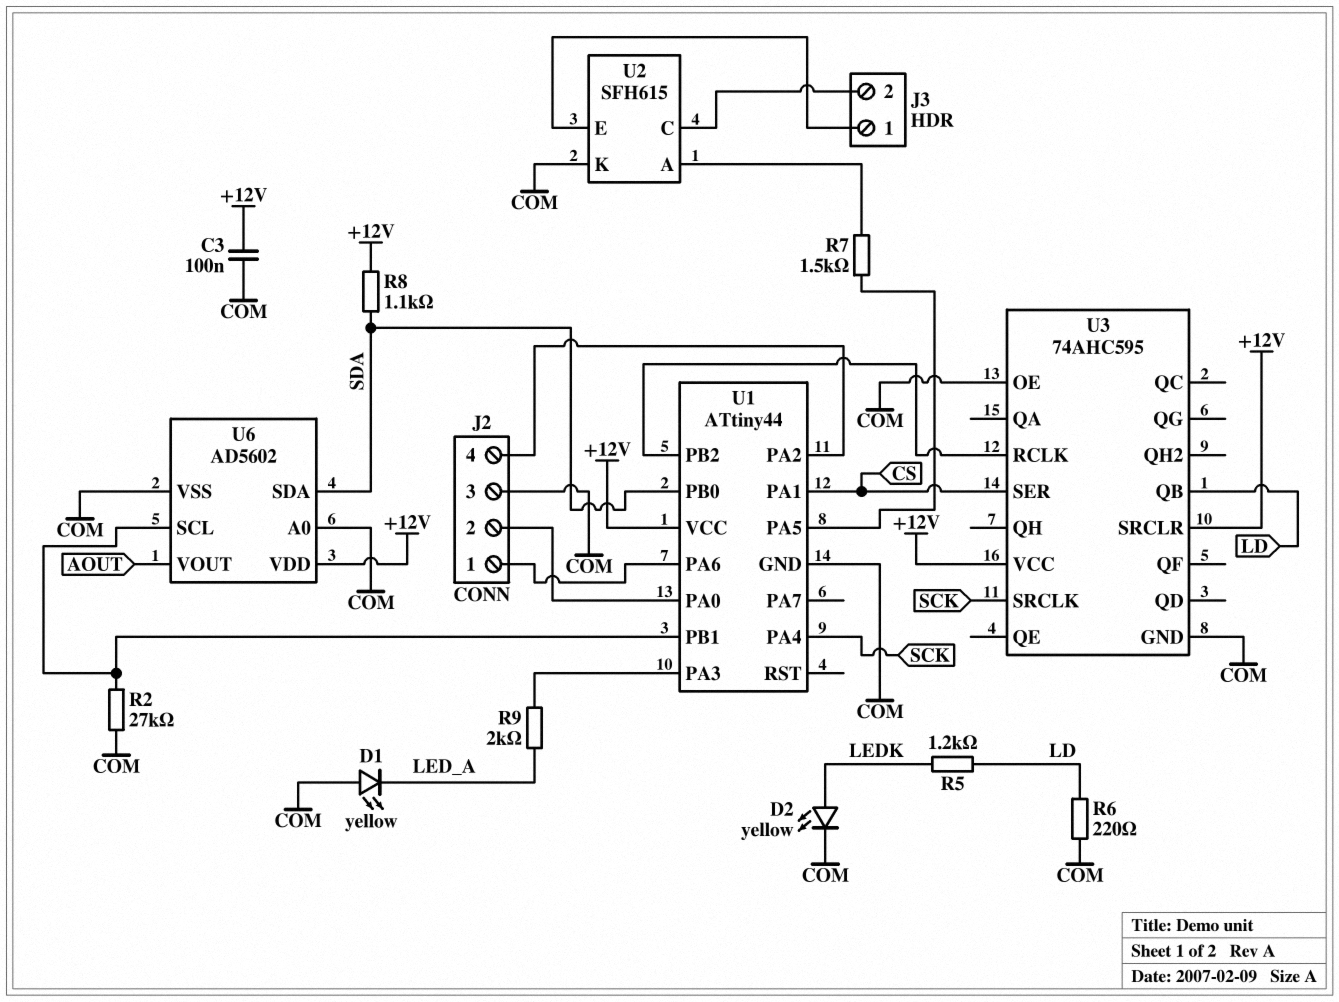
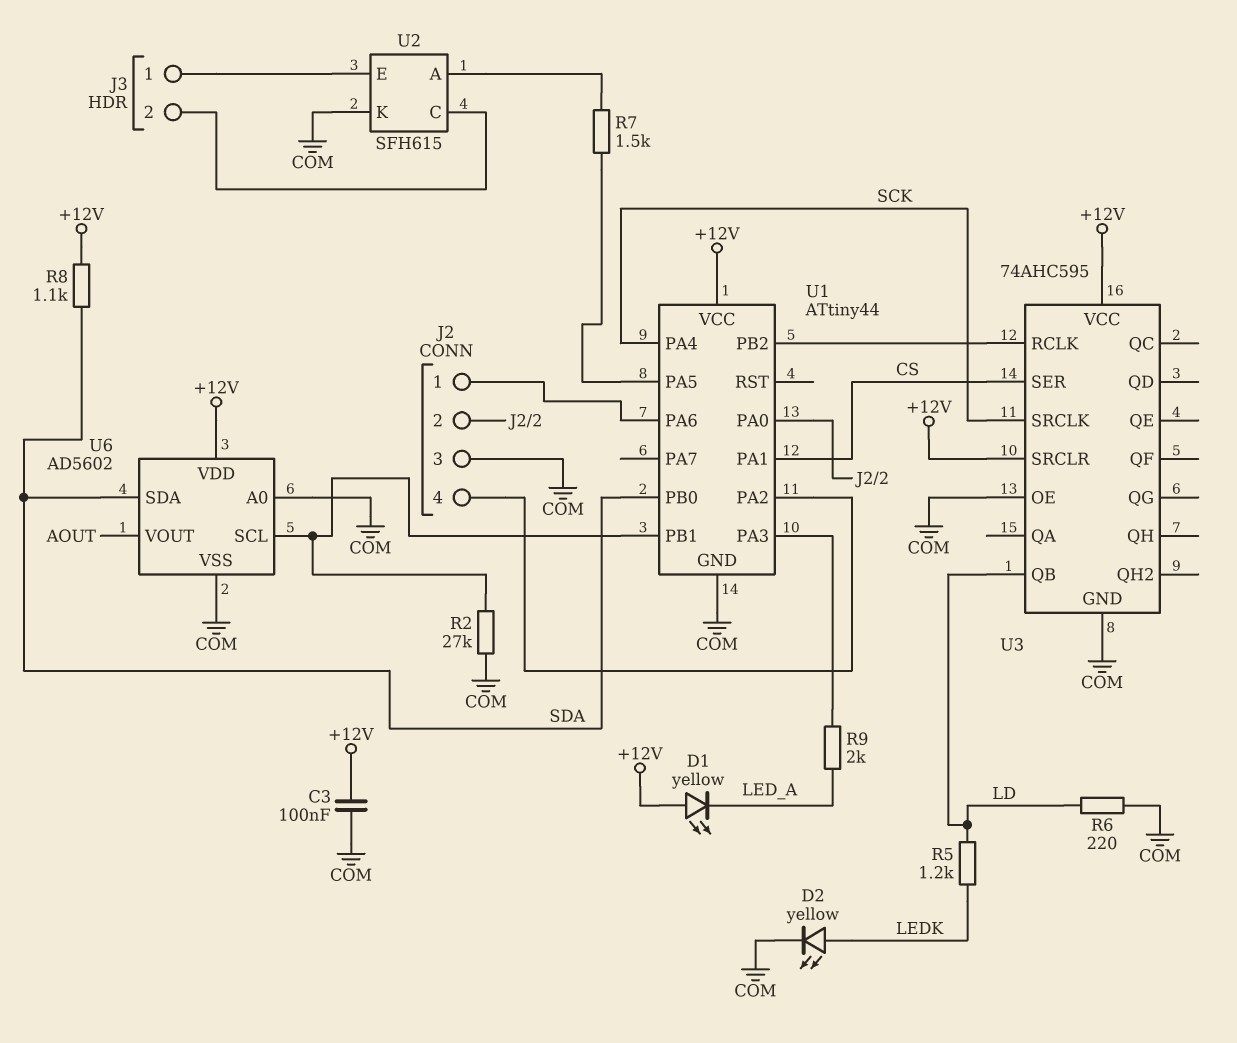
D1: LED yellow (A COM, K LED_A) -> LED yellow (A +12V, K LED_A)

